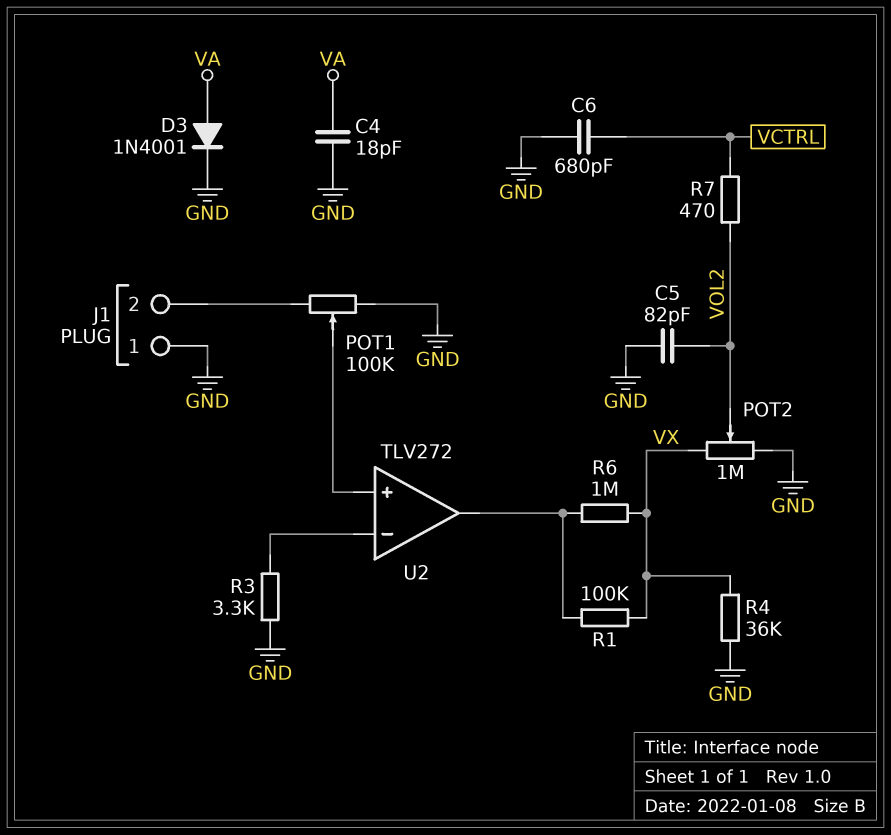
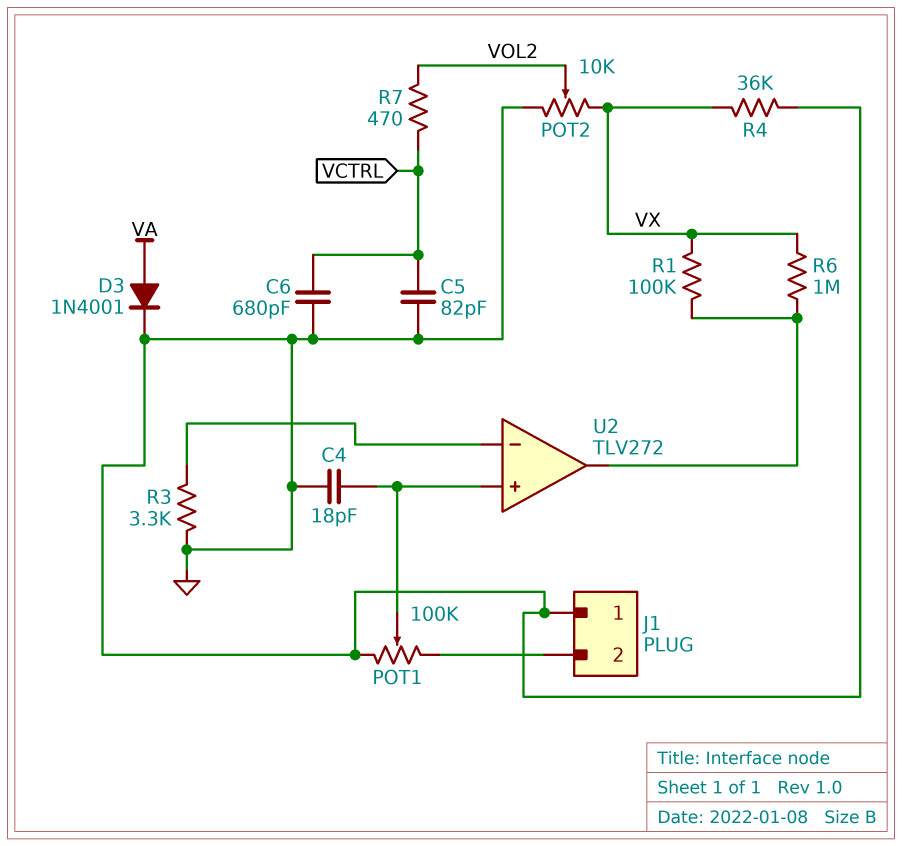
C4: 18pF (GND, VA) -> 18pF (GND, U2/in+)
C5: 82pF (GND, VOL2) -> 82pF (GND, VCTRL)
POT2: 1M (GND, VX, wiper VOL2) -> 10k (GND, VX, wiper VOL2)

